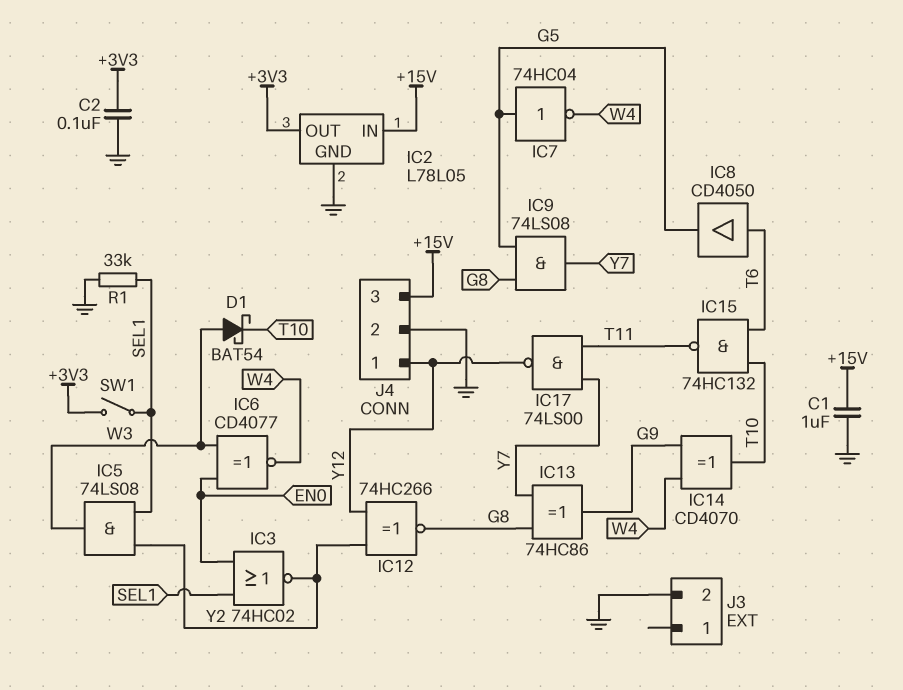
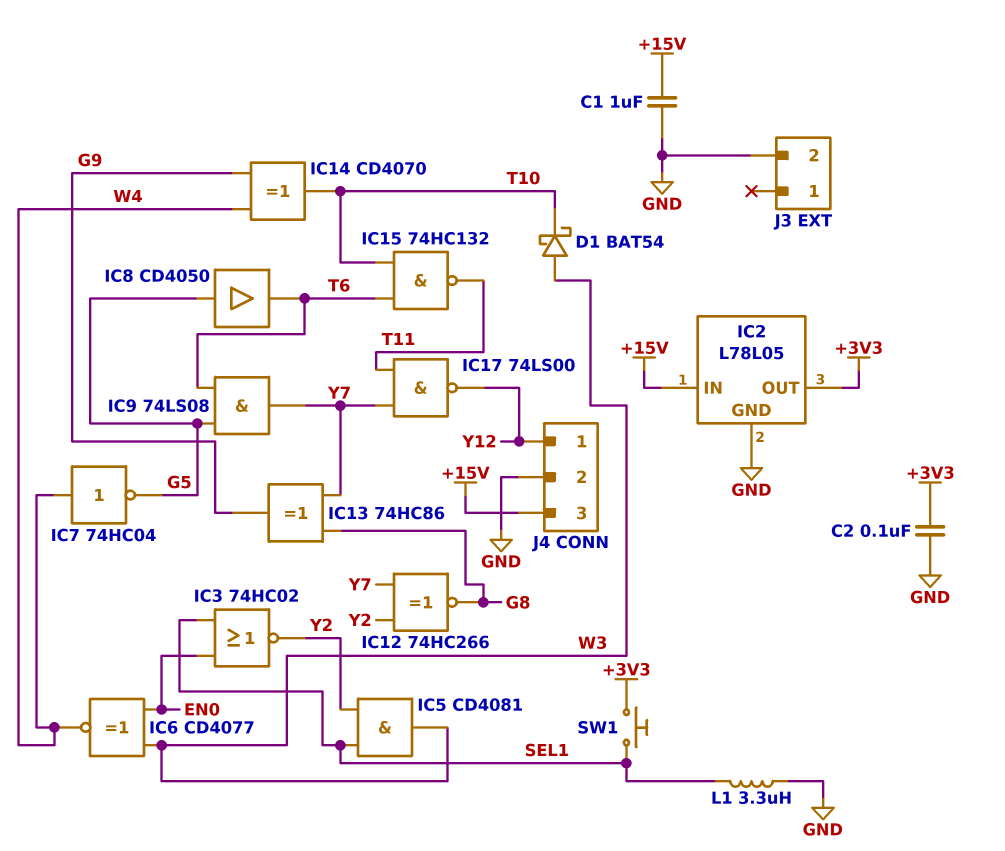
IC5: AND 74LS08 (in SEL1, in Y2, out W3) -> AND CD4081 (in SEL1, in Y2, out W3)
IC7: NOT 74HC04 (in G5, out W4) -> NOT 74HC04 (in W4, out G5)
IC8: buffer CD4050 (in T6, out G5) -> buffer CD4050 (in G5, out T6)
IC9: AND 74LS08 (in G5, in G8, out Y7) -> AND 74LS08 (in G5, in T6, out Y7)
IC12: XNOR 74HC266 (in Y2, in Y12, out G8) -> XNOR 74HC266 (in Y2, in Y7, out G8)
L1: none -> 3.3uH (GND, SEL1)
R1: 33k (GND, SEL1) -> none
SW1: switch (+3V3, SEL1) -> button (+3V3, SEL1)

